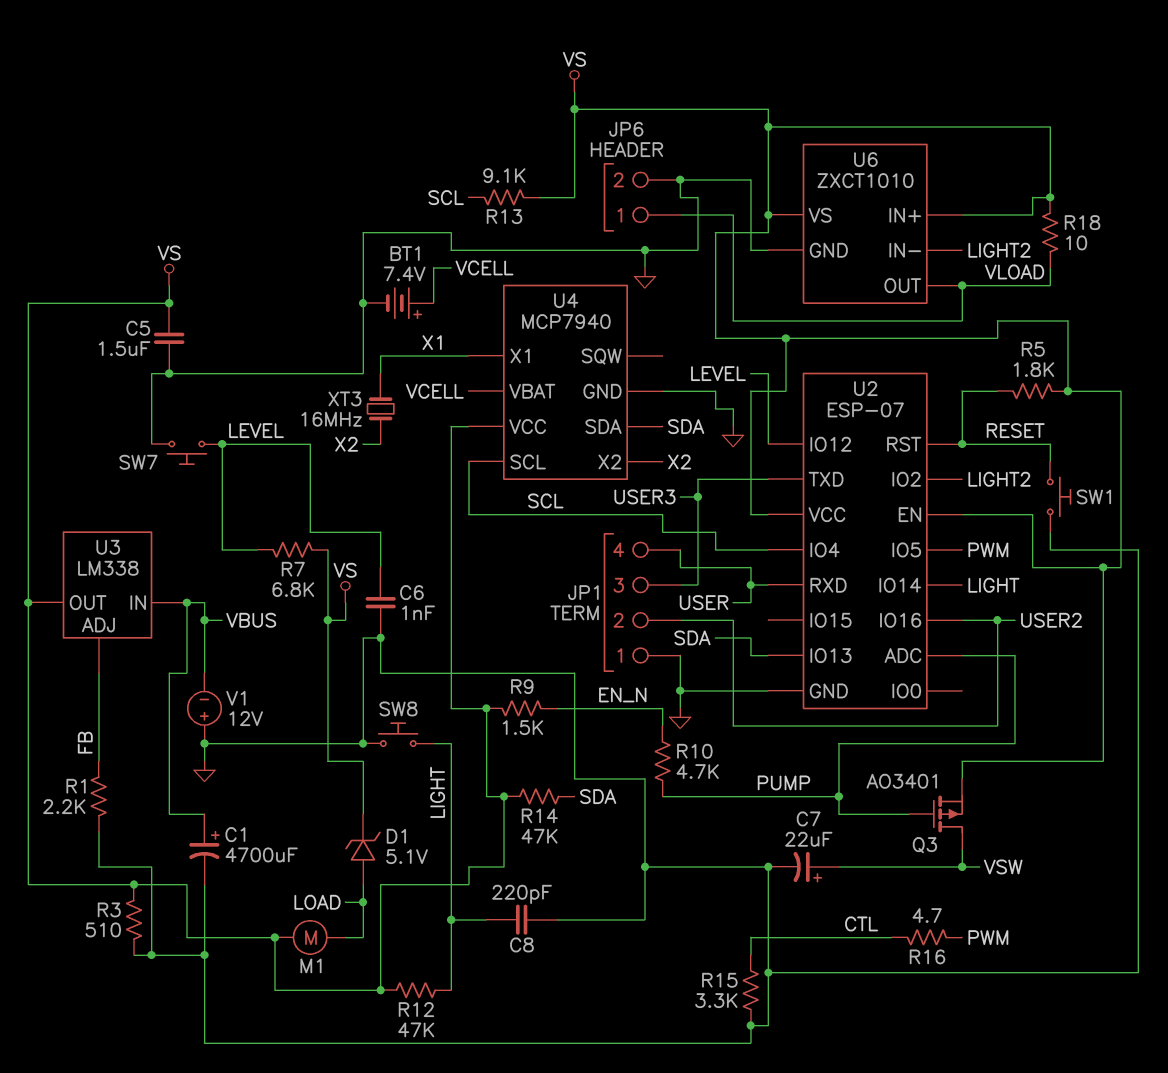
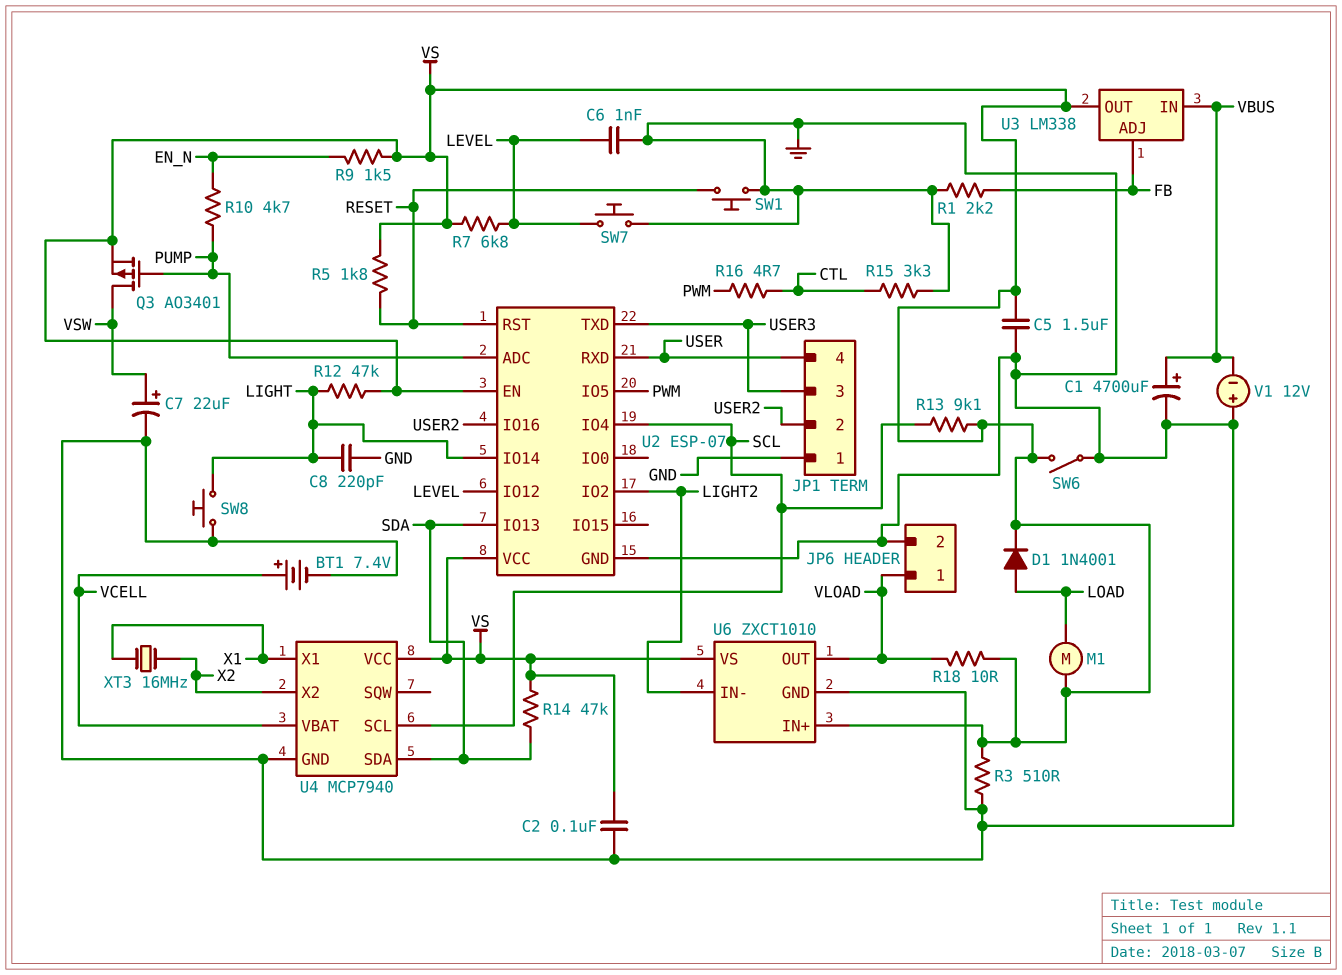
C2: none -> 100nF (GND, VS)
D1: zener 5.1V (A LOAD, K VS) -> diode 1N4001 (A LOAD, K VS)
SW6: none -> switch (GND, VS)

